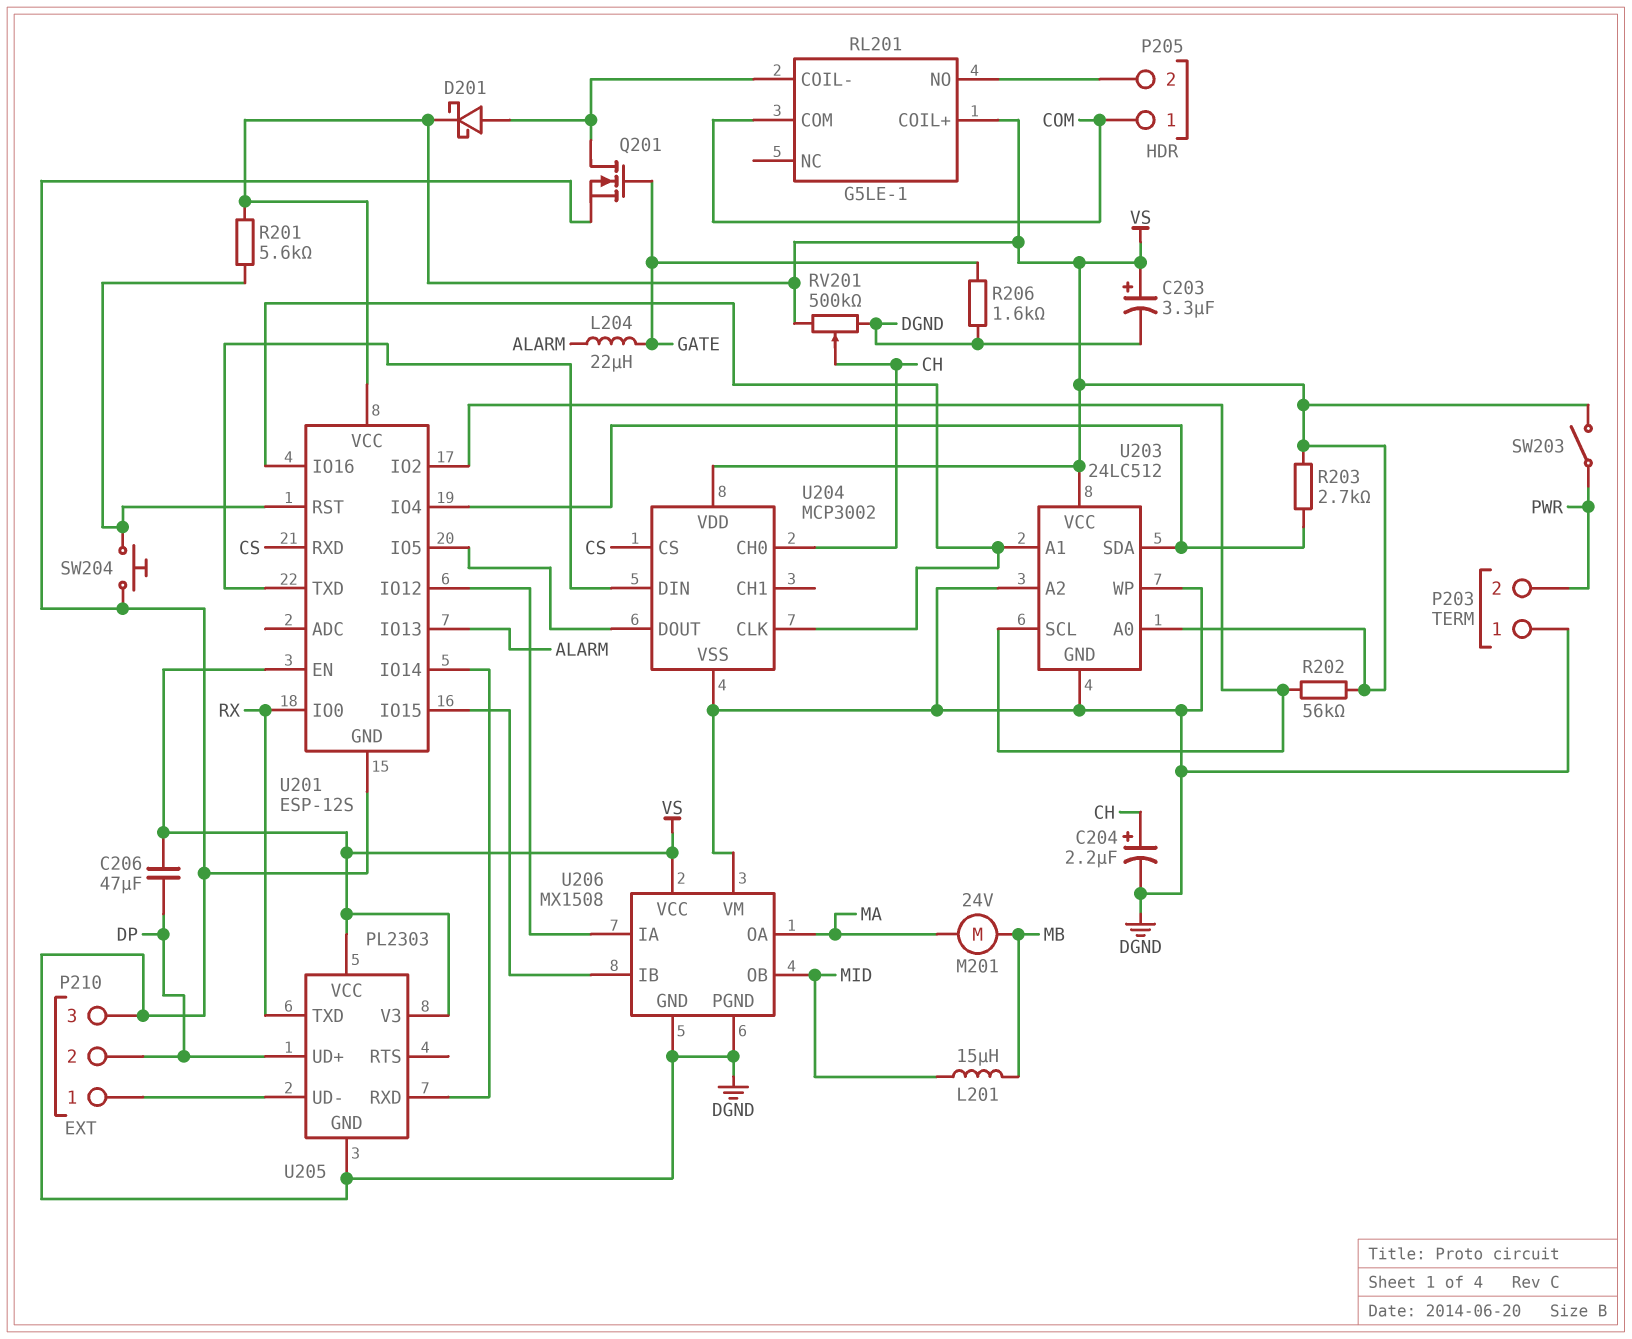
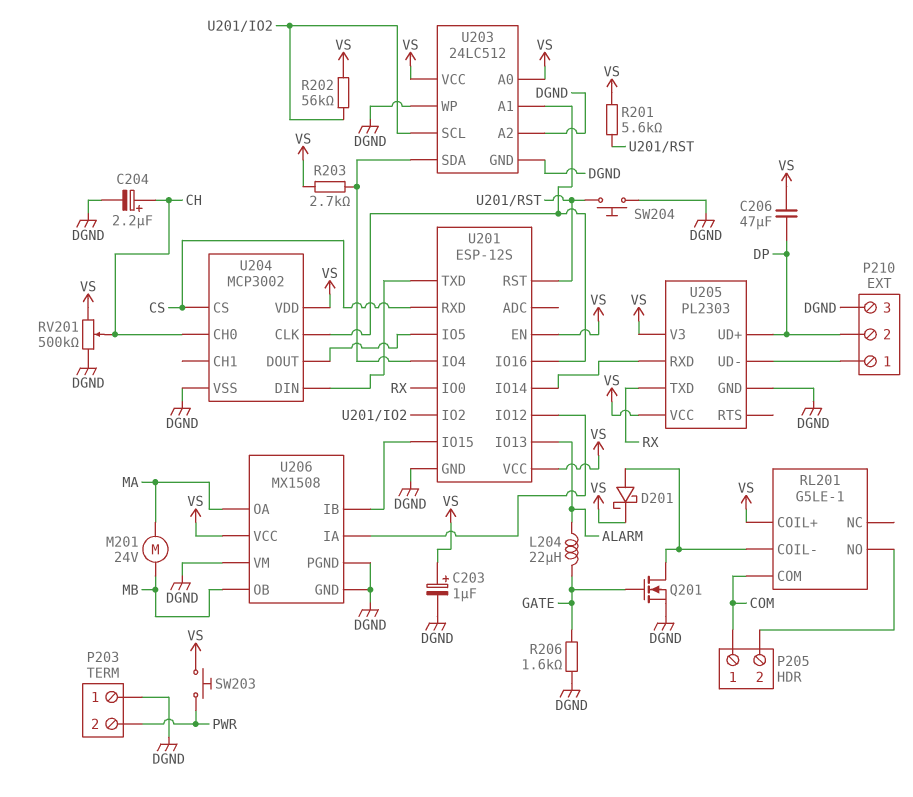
C203: 3.3uF (plus VS, minus DGND) -> 1uF (plus VS, minus DGND)
L201: 15uH (MB, MID) -> none
SW203: switch (PWR, VS) -> button (PWR, VS)
U206 pin OB: MID -> MB

